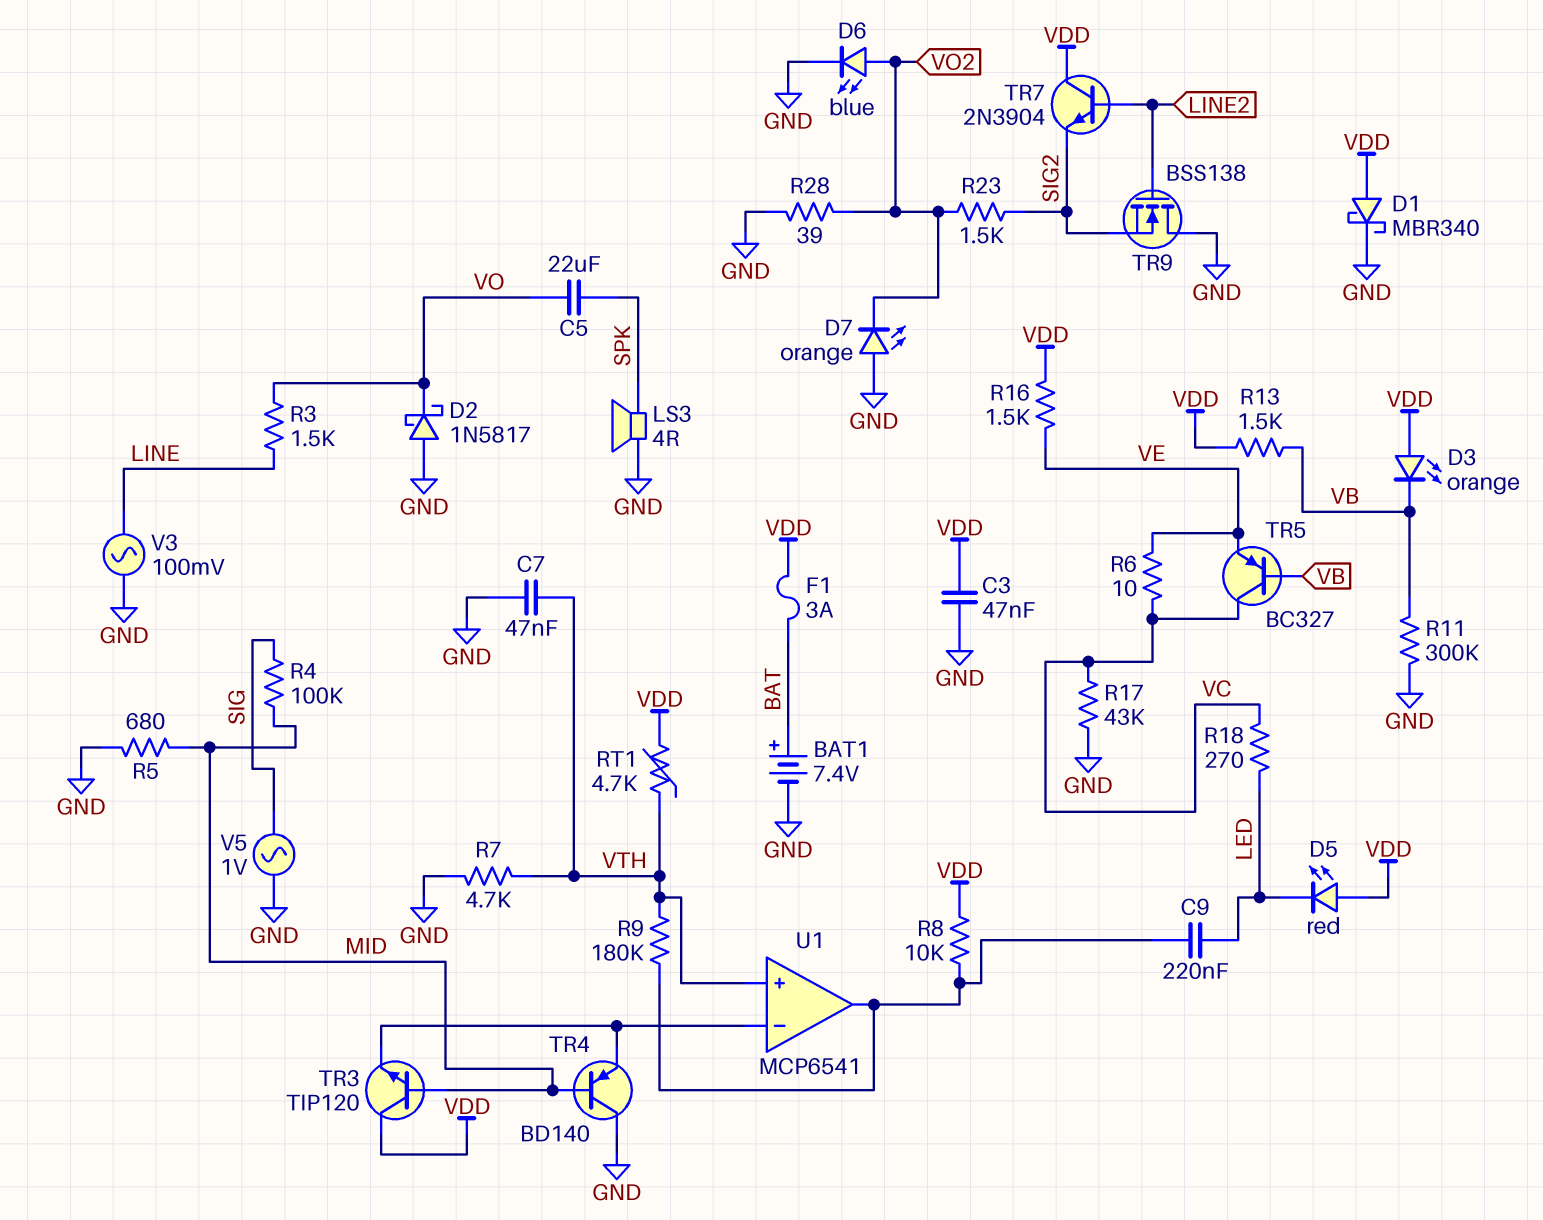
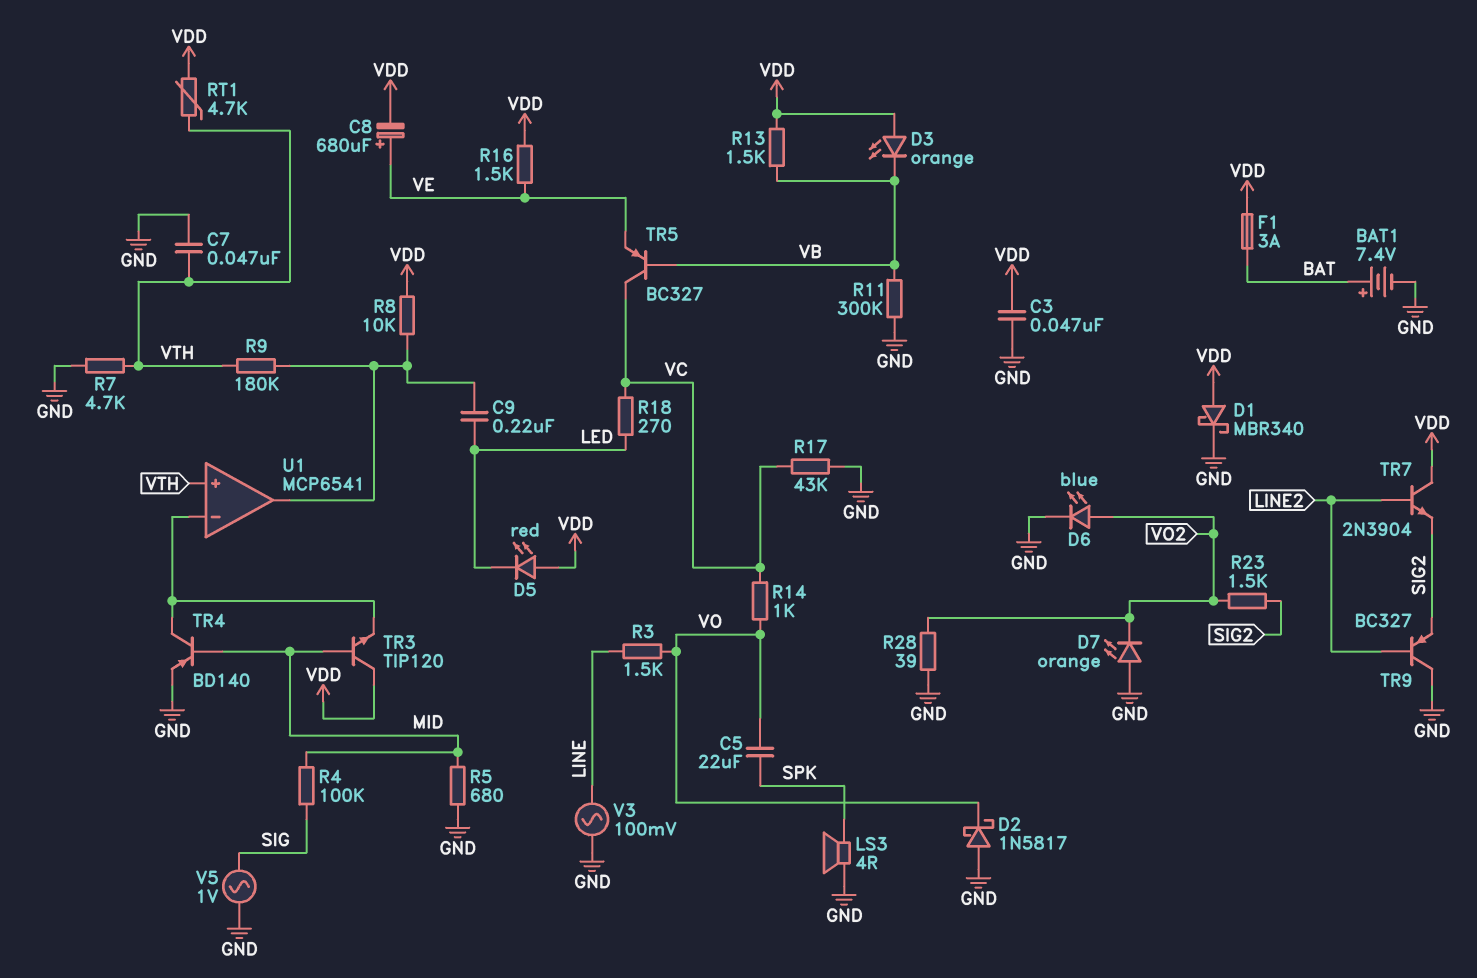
C8: none -> 680uF (plus VE, minus VDD)
R6: 10 (VC, VE) -> none
R14: none -> 1k (VC, VO)
TR4: PNP BD140 (B MID, C GND, E U1/in-) -> PNP BD140 (B MID, C U1/in-, E GND)
TR9: NMOS BSS138 (G LINE2, D GND, S SIG2) -> PNP BC327 (B LINE2, C GND, E SIG2)

